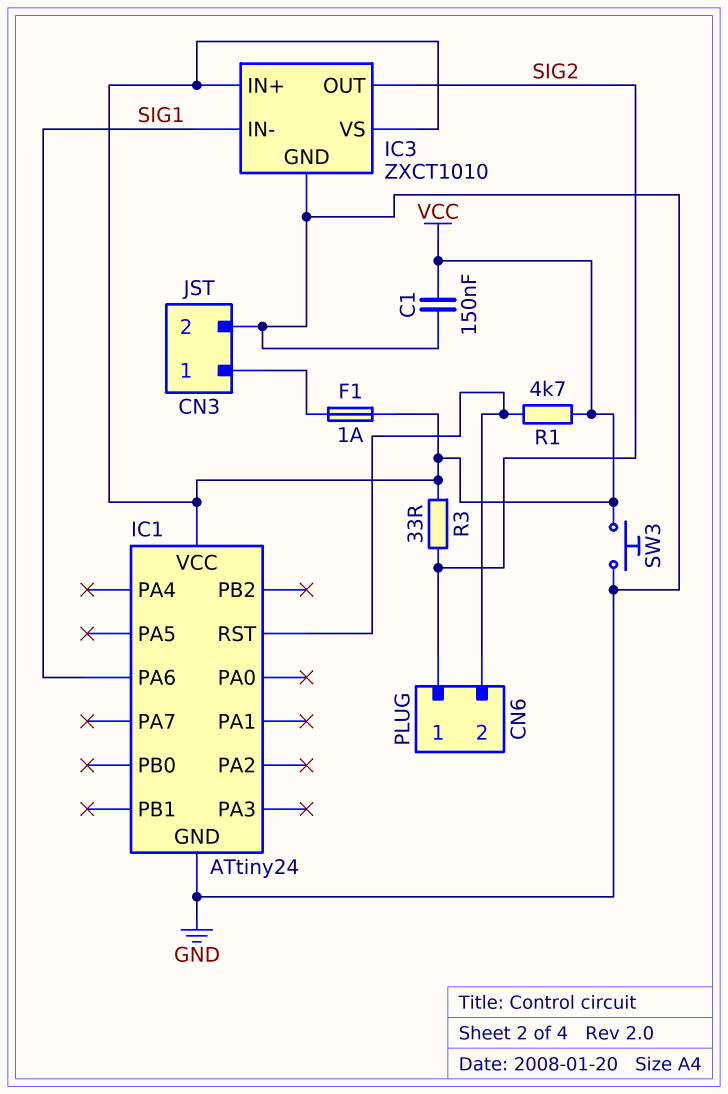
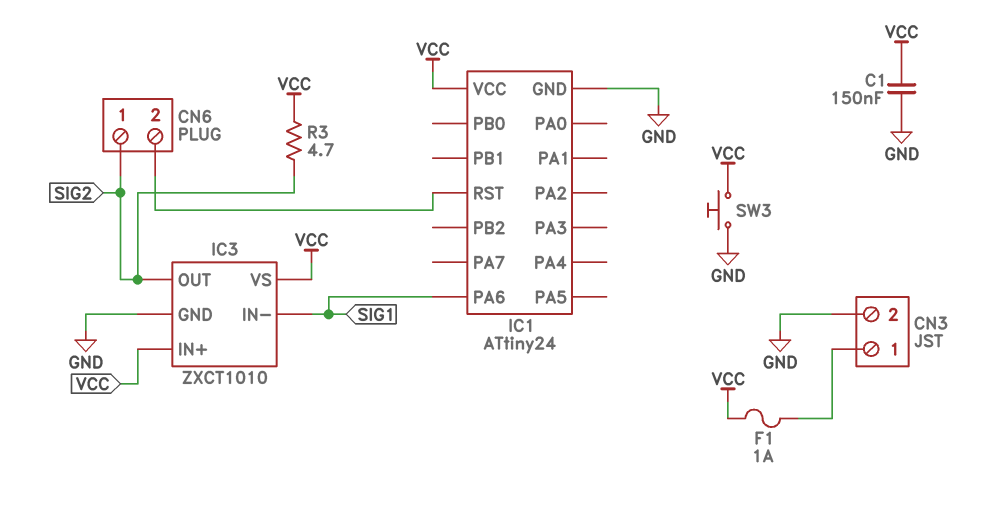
R1: 4.7k (CN6/2, VCC) -> none
R3: 33 (SIG2, VCC) -> 4.7 (SIG2, VCC)

